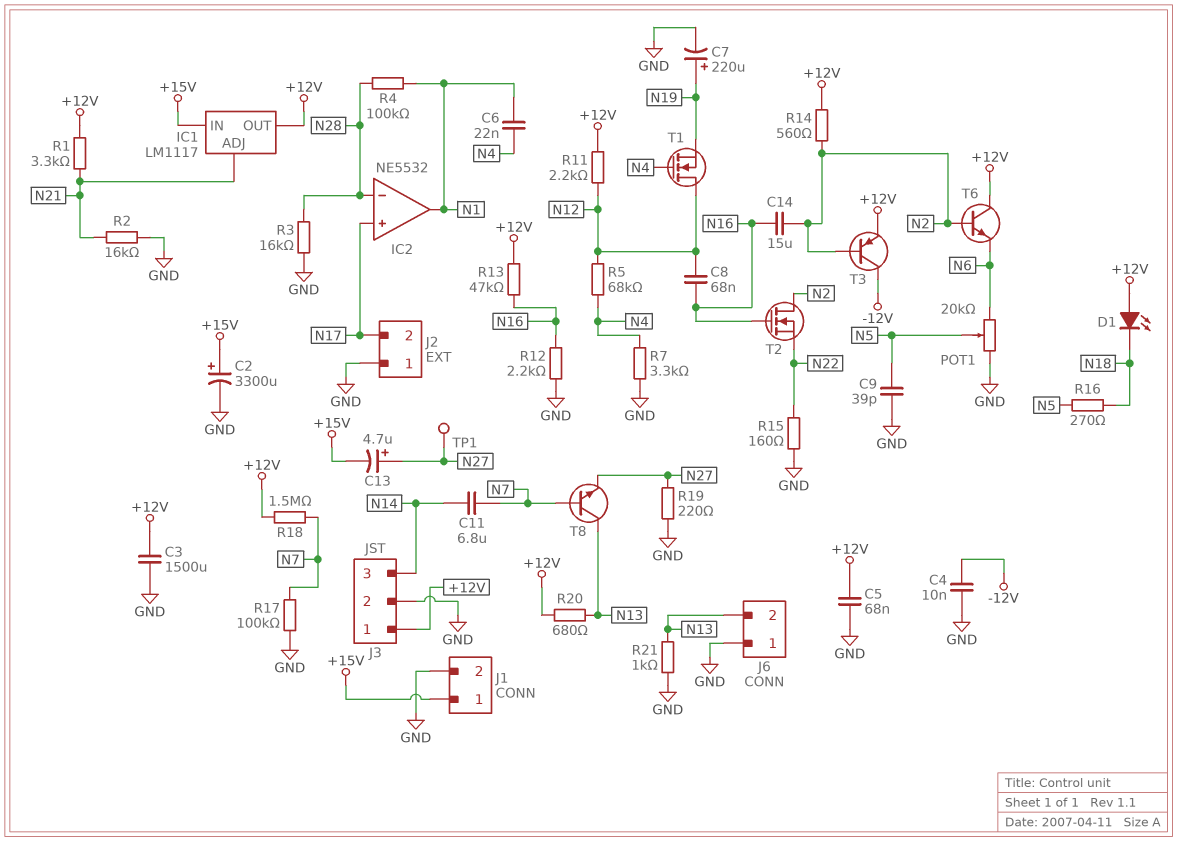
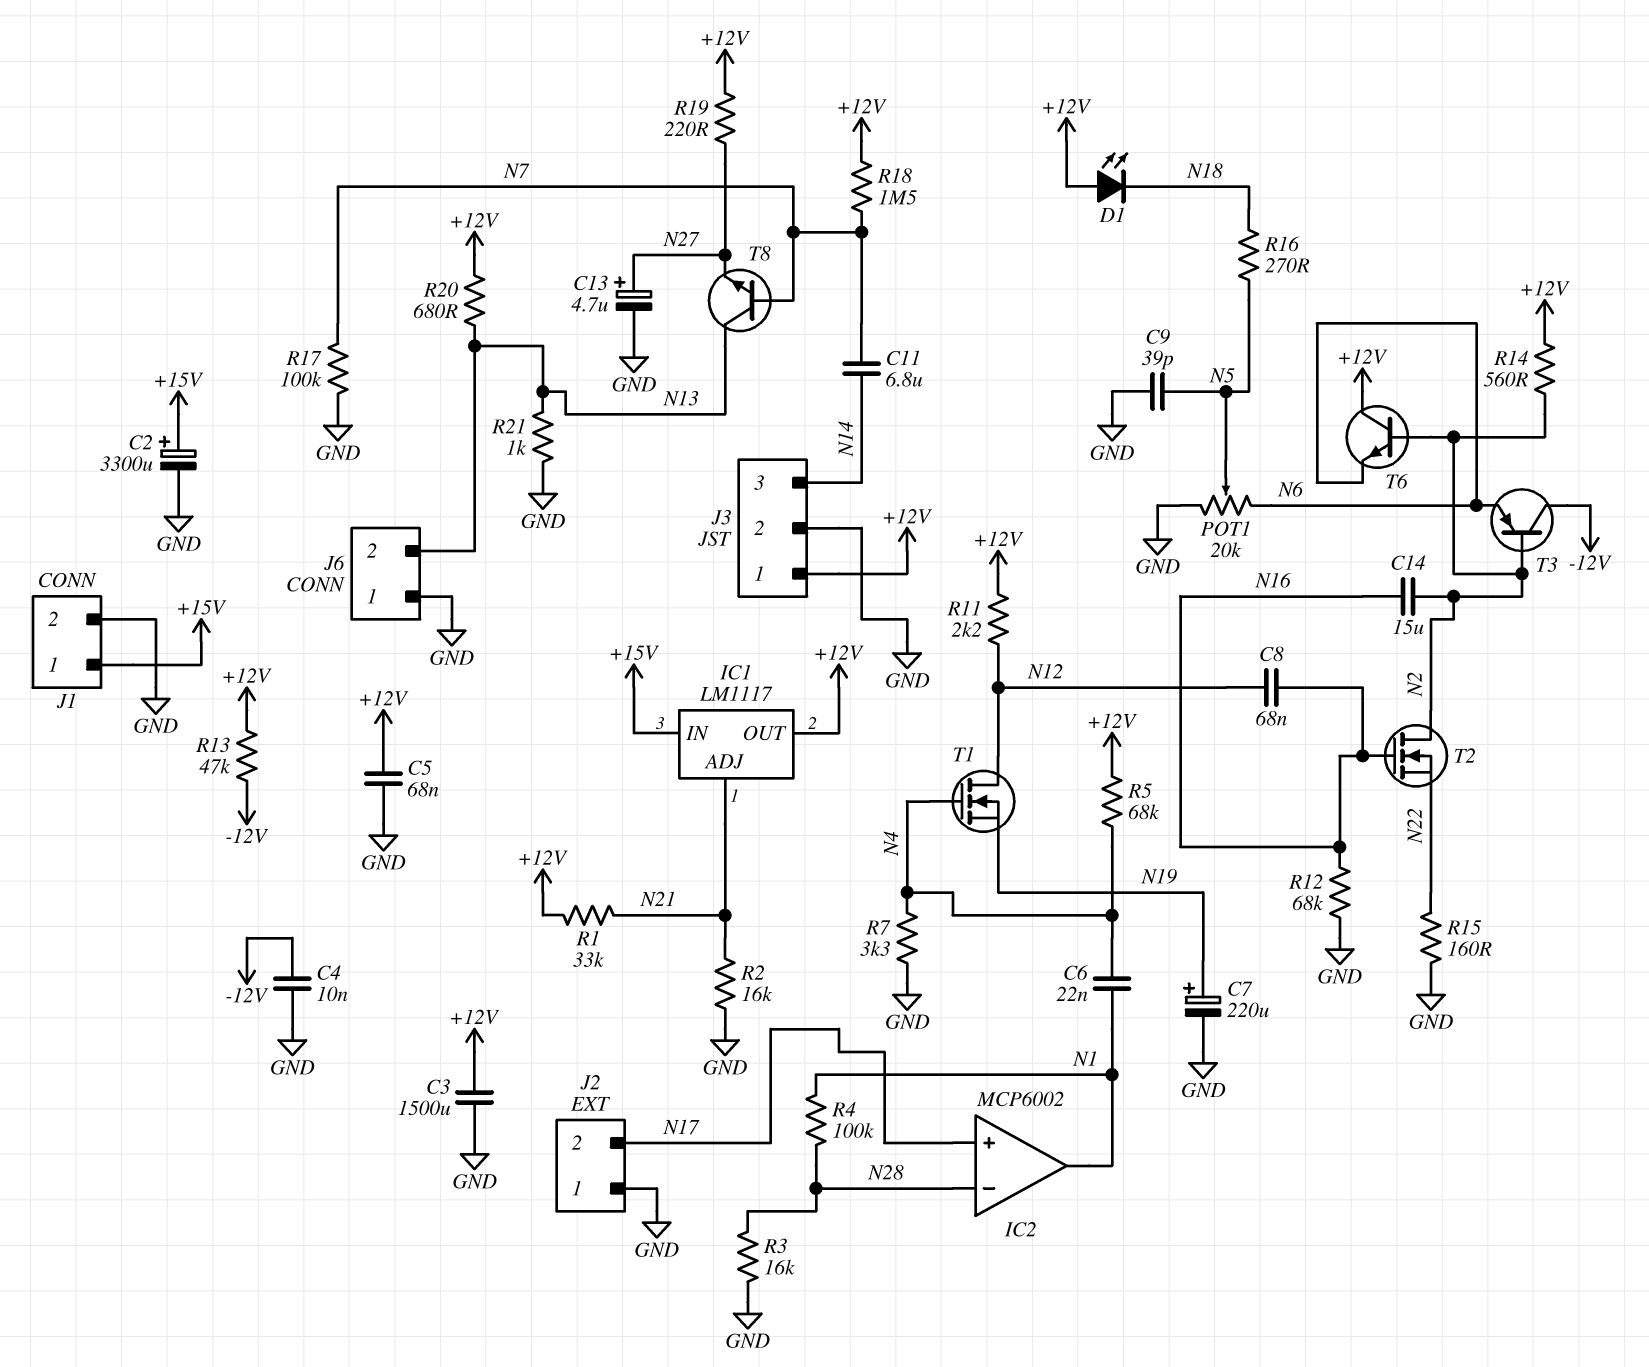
C13: 4.7uF (plus N27, minus +15V) -> 4.7uF (plus N27, minus GND)
IC2: NE5532 -> MCP6002
R1: 3.3k (+12V, N21) -> 33k (+12V, N21)
R5: 68k (N4, N12) -> 68k (+12V, N4)
R12: 2.2k (GND, N16) -> 68k (GND, N16)
R13: 47k (+12V, N16) -> 47k (+12V, -12V)
R19: 220 (GND, N27) -> 220 (+12V, N27)
T3: PNP (B N2, C -12V, E +12V) -> PNP (B N2, C -12V, E N6)
TP1: test point (N27) -> none

